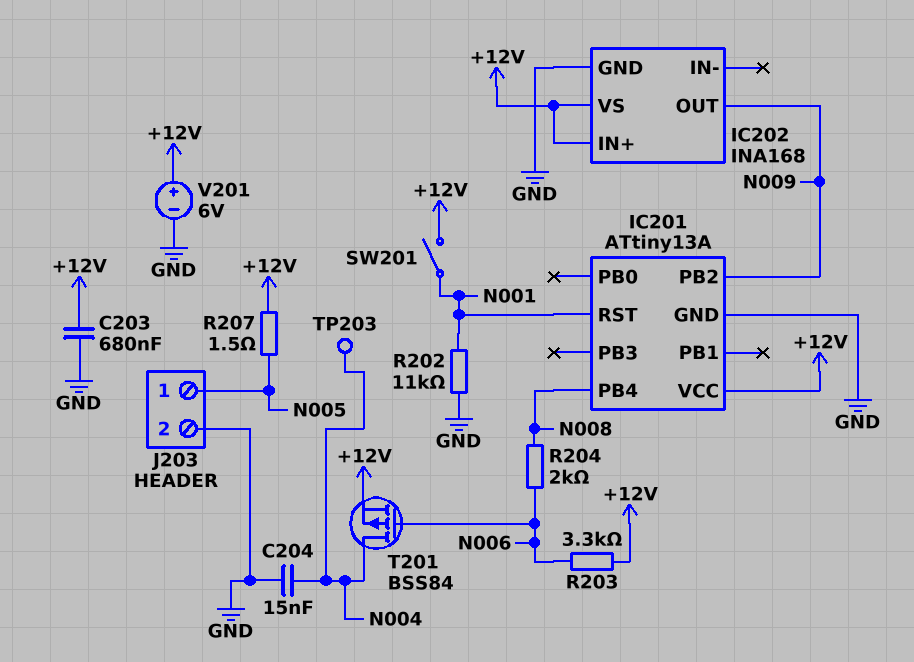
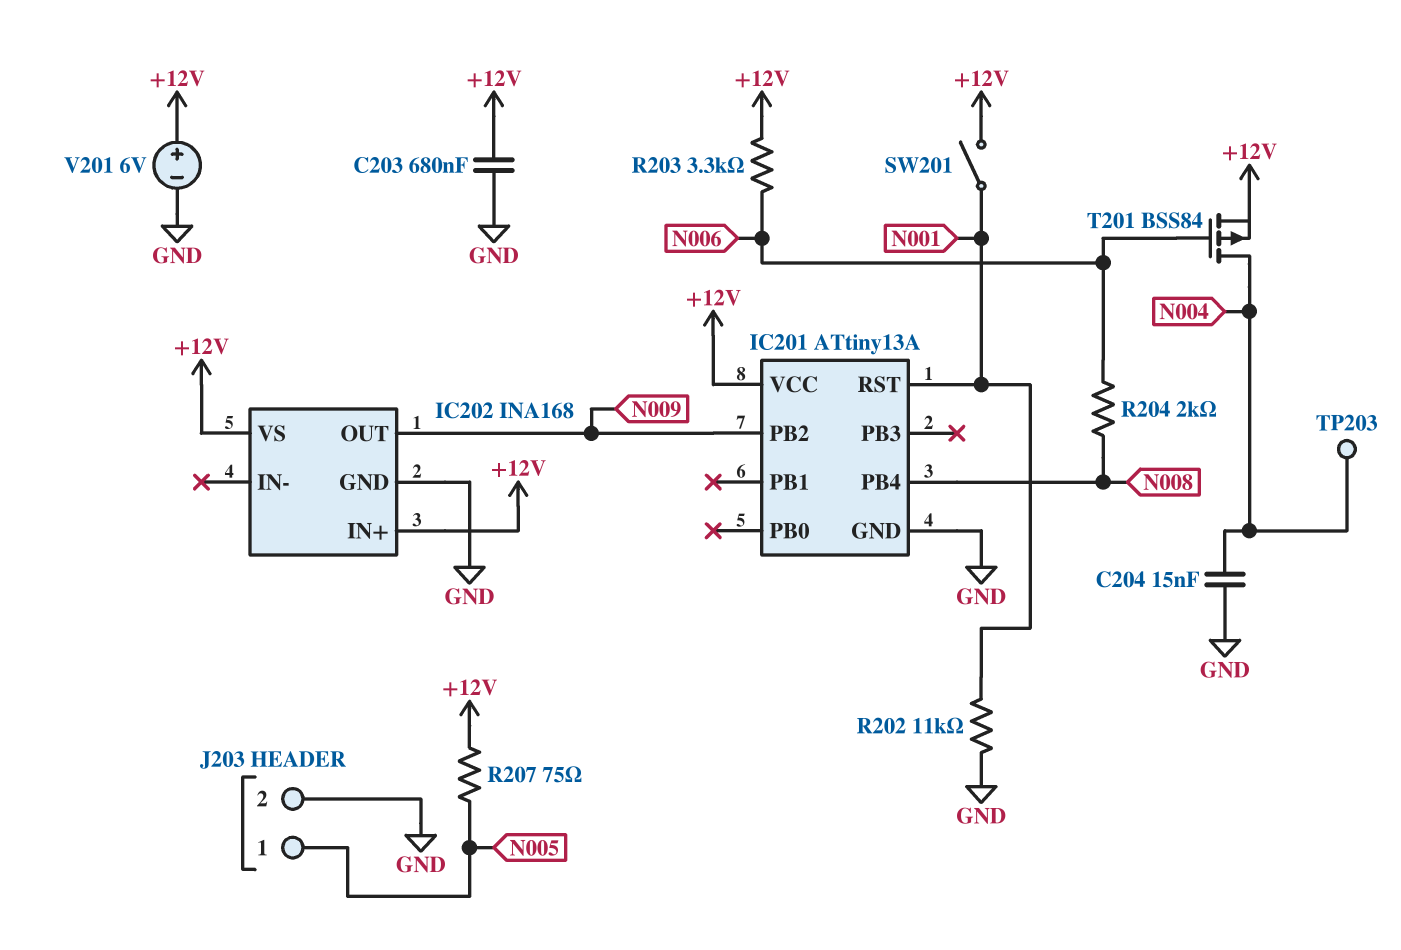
R207: 1.5 (+12V, N005) -> 75 (+12V, N005)

